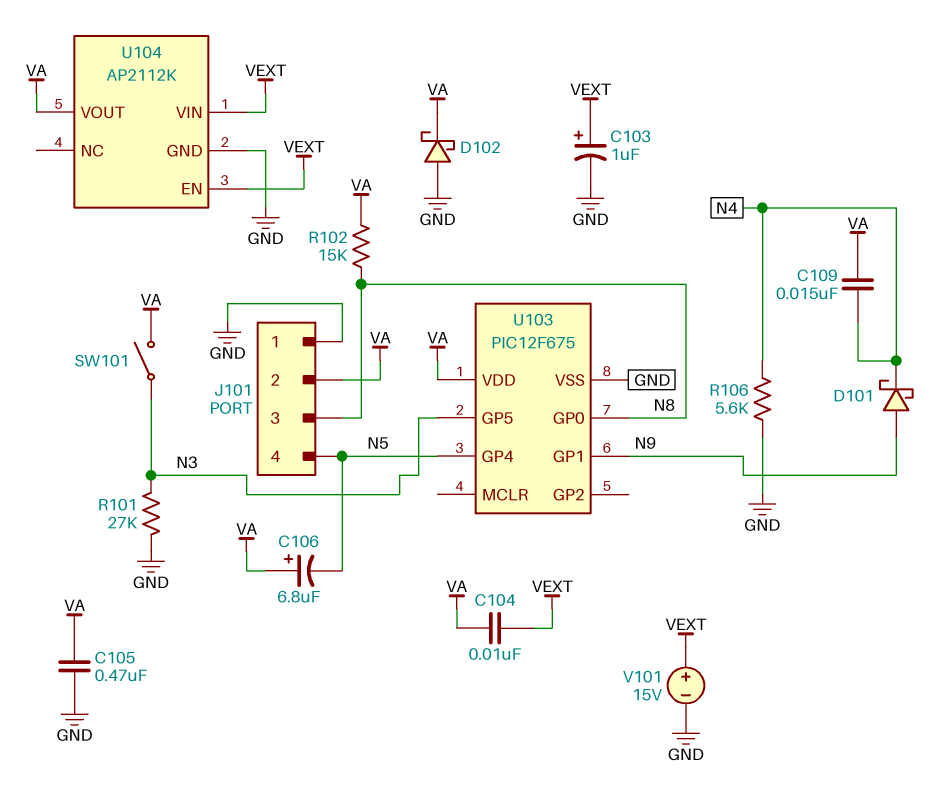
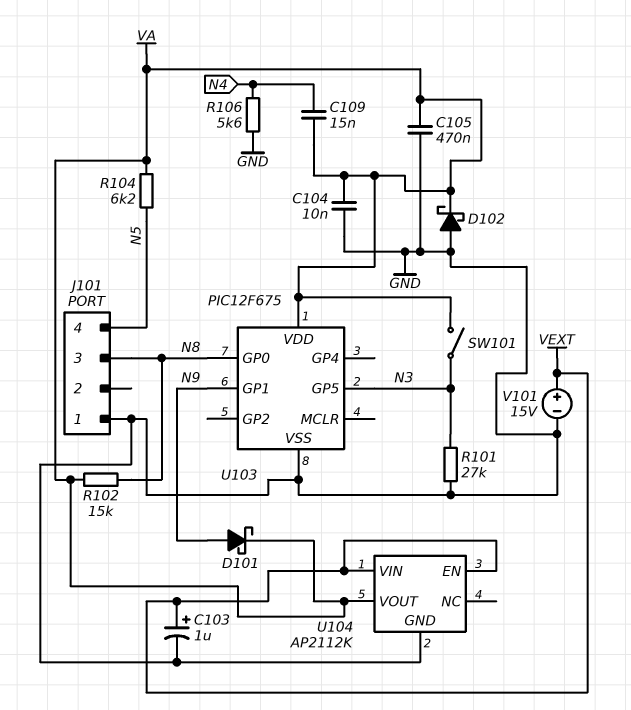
C104: 10nF (VA, VEXT) -> 10nF (GND, VA)
C106: 6.8uF (plus VA, minus N5) -> none
D101: schottky (A N9, K N4) -> schottky (A N9, K VA)
J101 pin 2: VA -> none
R104: none -> 6.2k (N5, VA)
U103 pin GP4: N5 -> none

